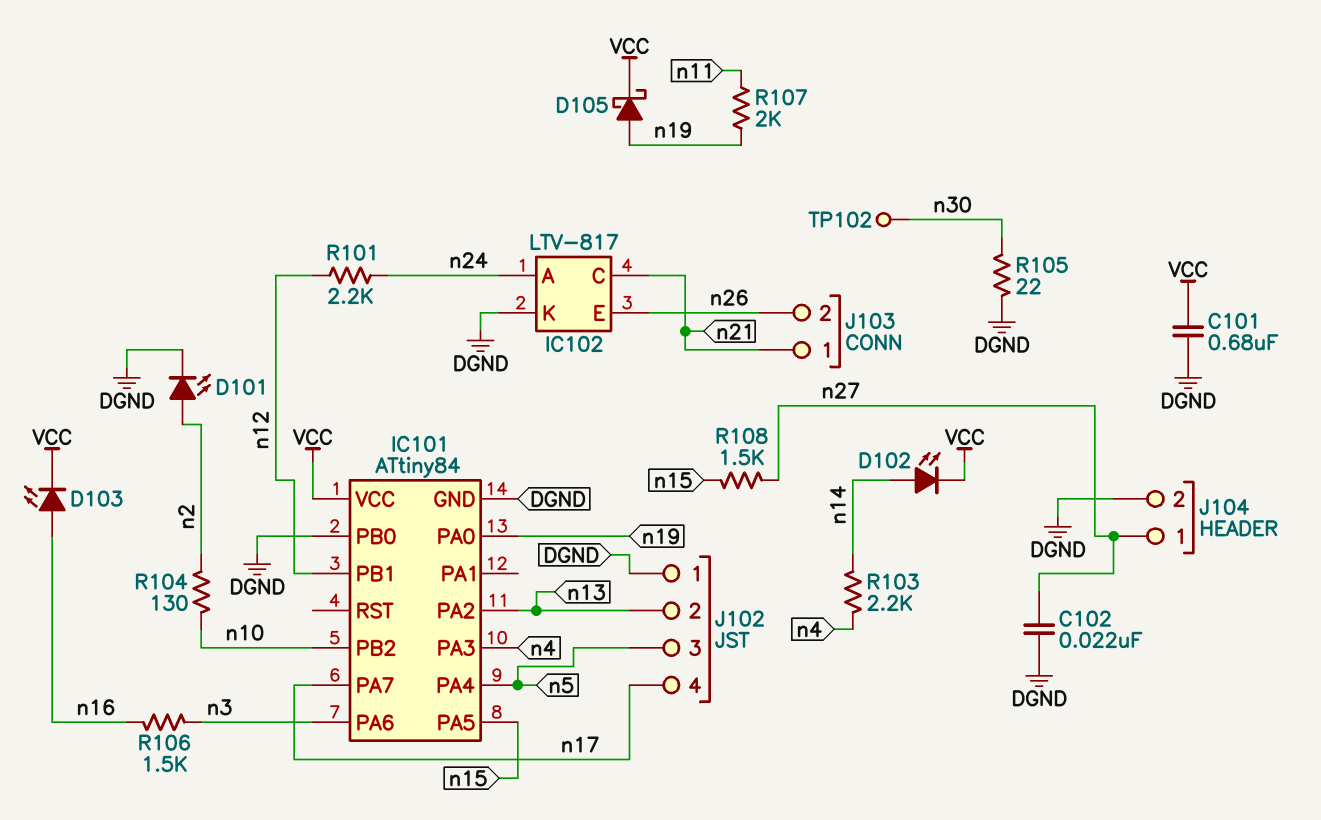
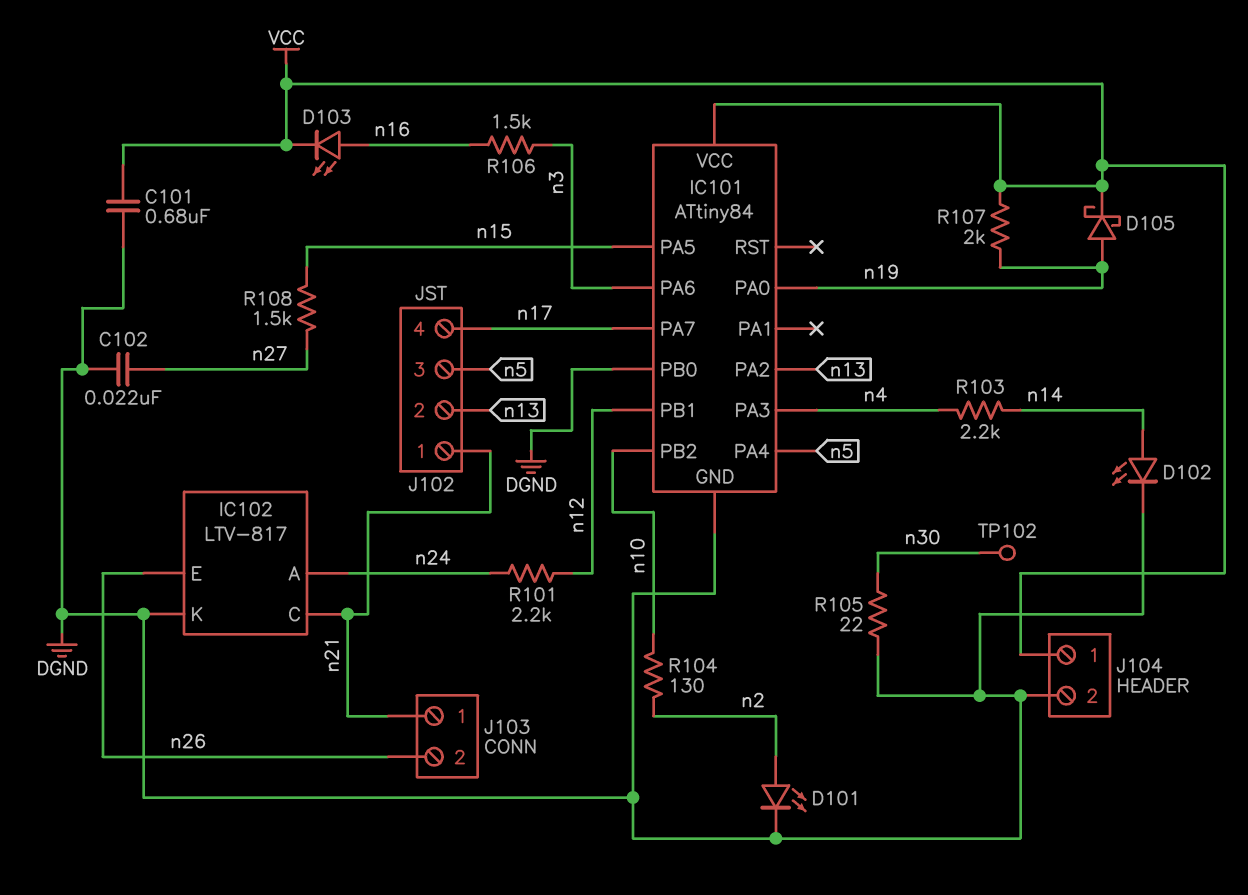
D102: LED (A n14, K VCC) -> LED (A n14, K DGND)
J102 pin 1: DGND -> n21
J104 pin 1: n27 -> VCC
R107: 2k (n11, n19) -> 2k (VCC, n19)

